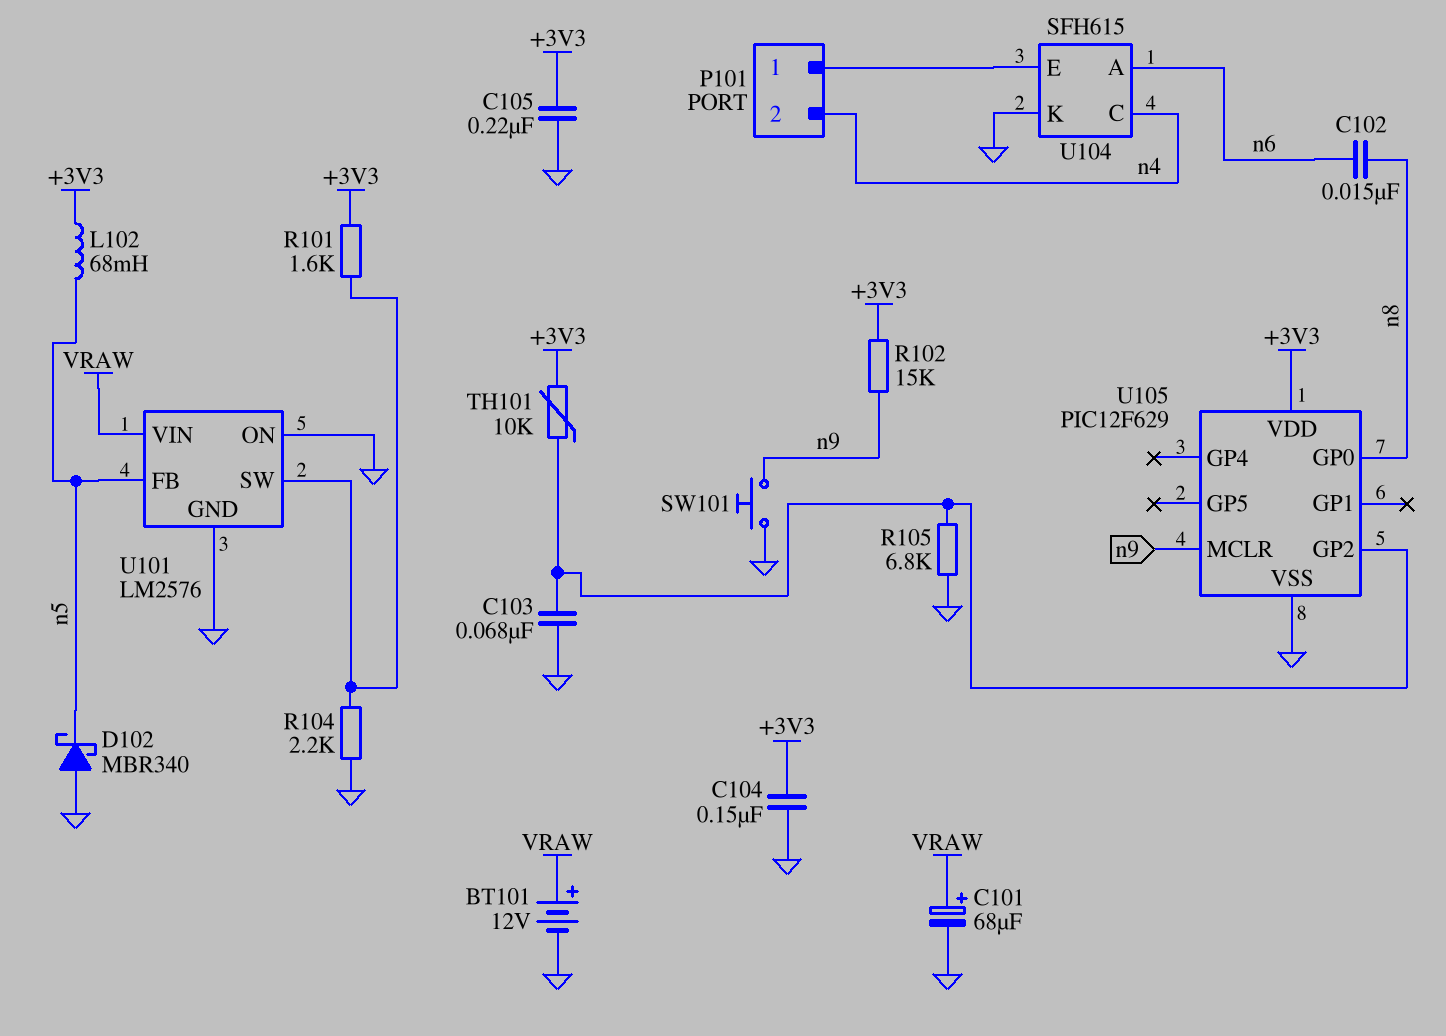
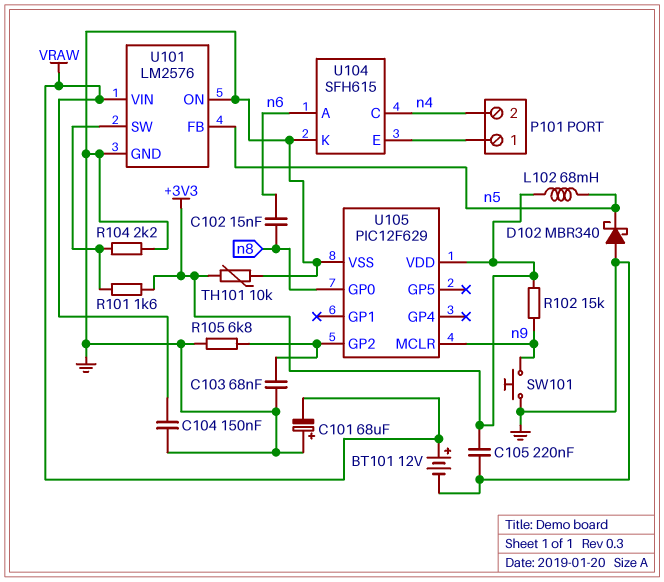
C101: 68uF (plus VRAW, minus GND) -> 68uF (plus GND, minus VRAW)
C104: 150nF (+3V3, GND) -> 150nF (GND, VRAW)
TH101: 10k (+3V3, U105/GP2) -> 10k (+3V3, GND)

